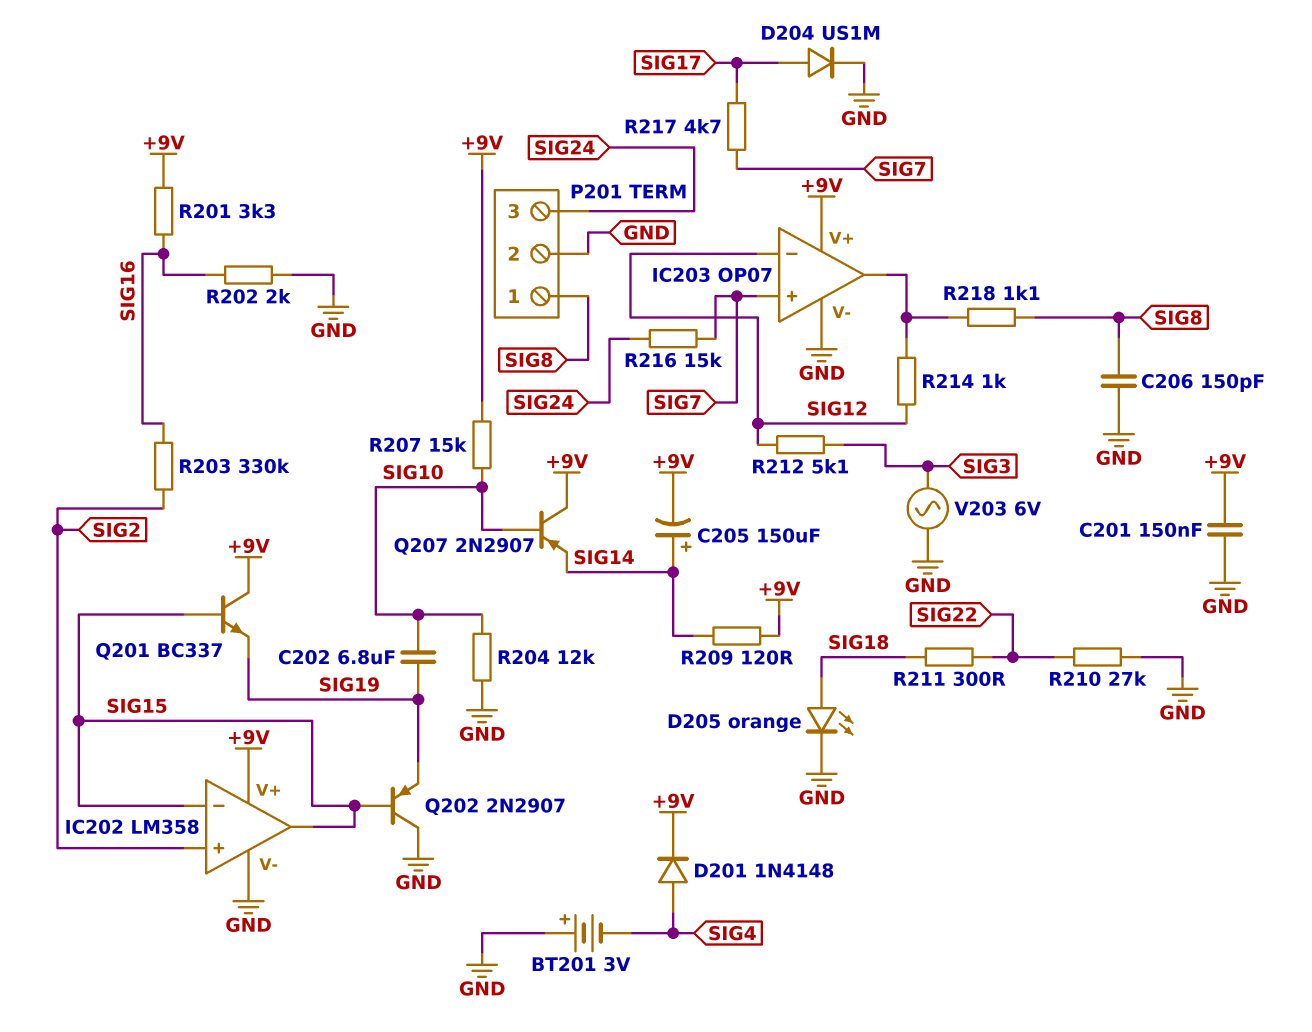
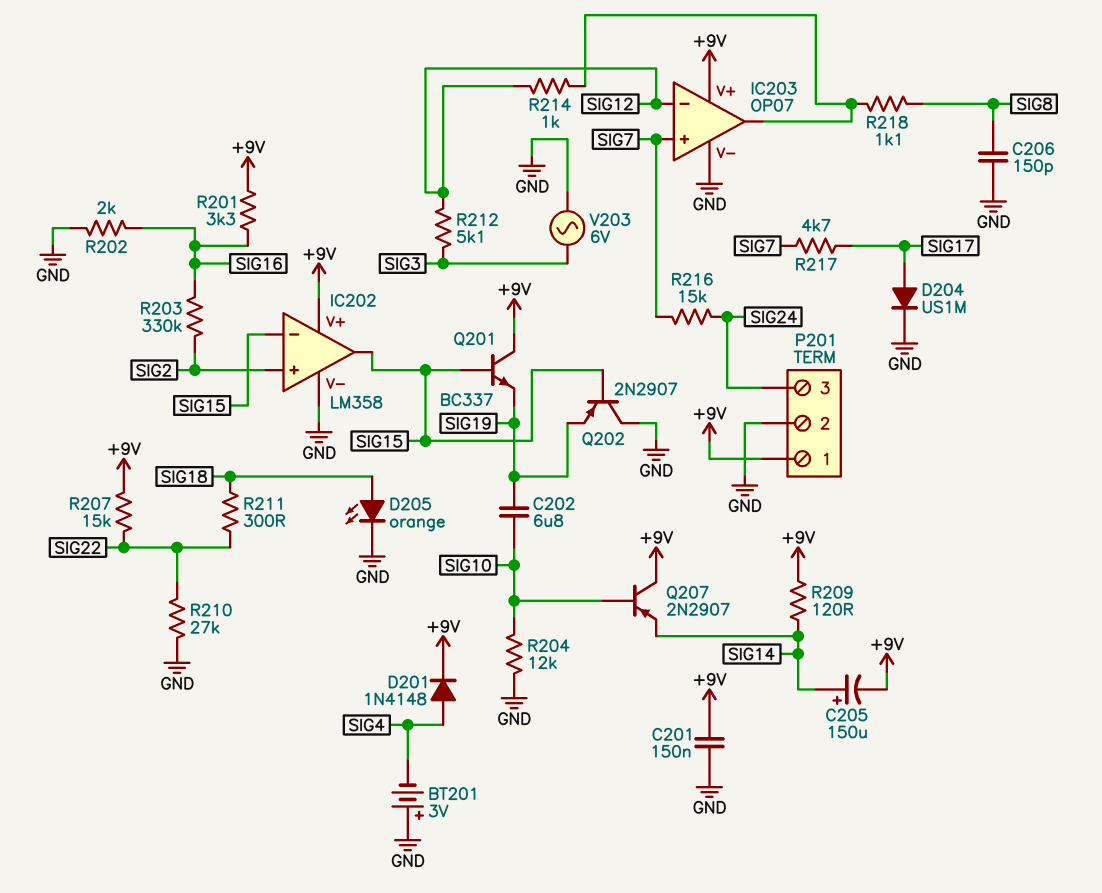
P201 pin 1: SIG8 -> +9V
R207: 15k (+9V, SIG10) -> 15k (+9V, SIG22)

